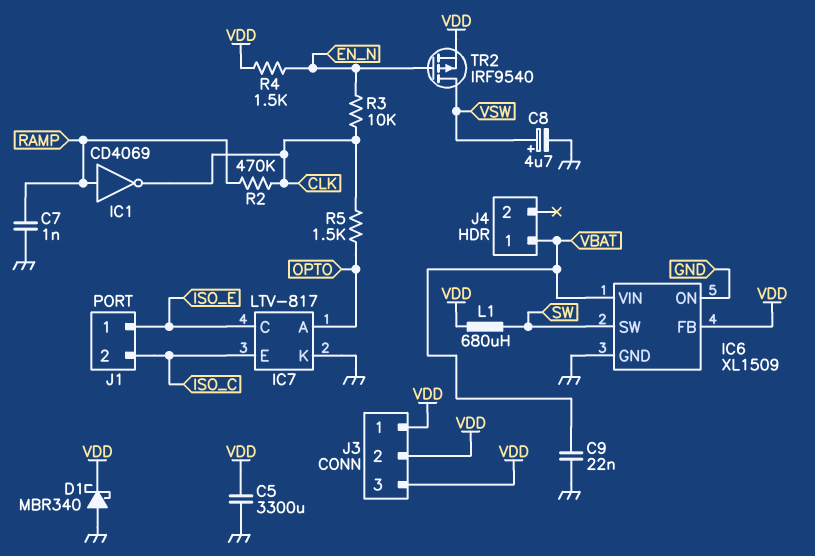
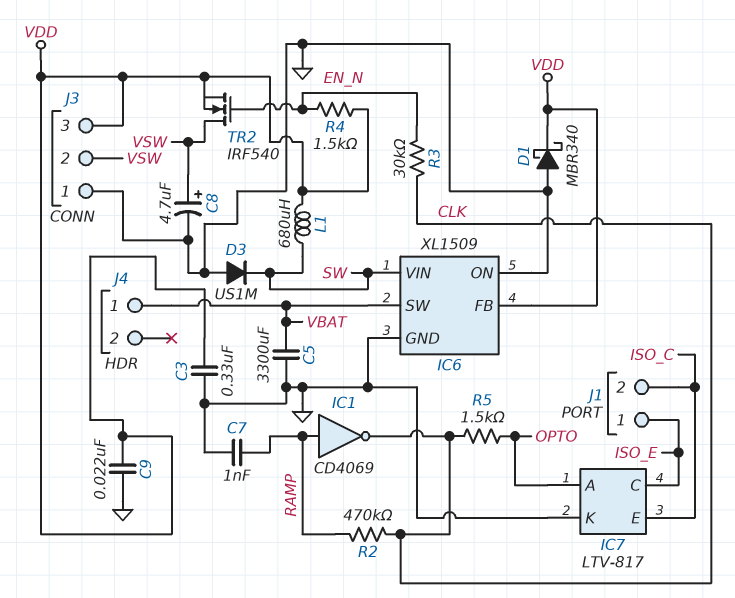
C3: none -> 330nF (GND, VDD)
C5: 3300uF (GND, VDD) -> 3300uF (GND, VBAT)
C9: 22nF (GND, VBAT) -> 22nF (GND, VDD)
D3: none -> diode US1M (A GND, K SW)
IC6 pin SW: SW -> VBAT
IC6 pin VIN: VBAT -> SW
J3 pin 1: VDD -> GND
J3 pin 2: VDD -> VSW
R3: 10k (CLK, EN_N) -> 30k (CLK, EN_N)
TR2: PMOS IRF9540 (G EN_N, D VSW, S VDD) -> NMOS IRF540 (G EN_N, D VSW, S VDD)

